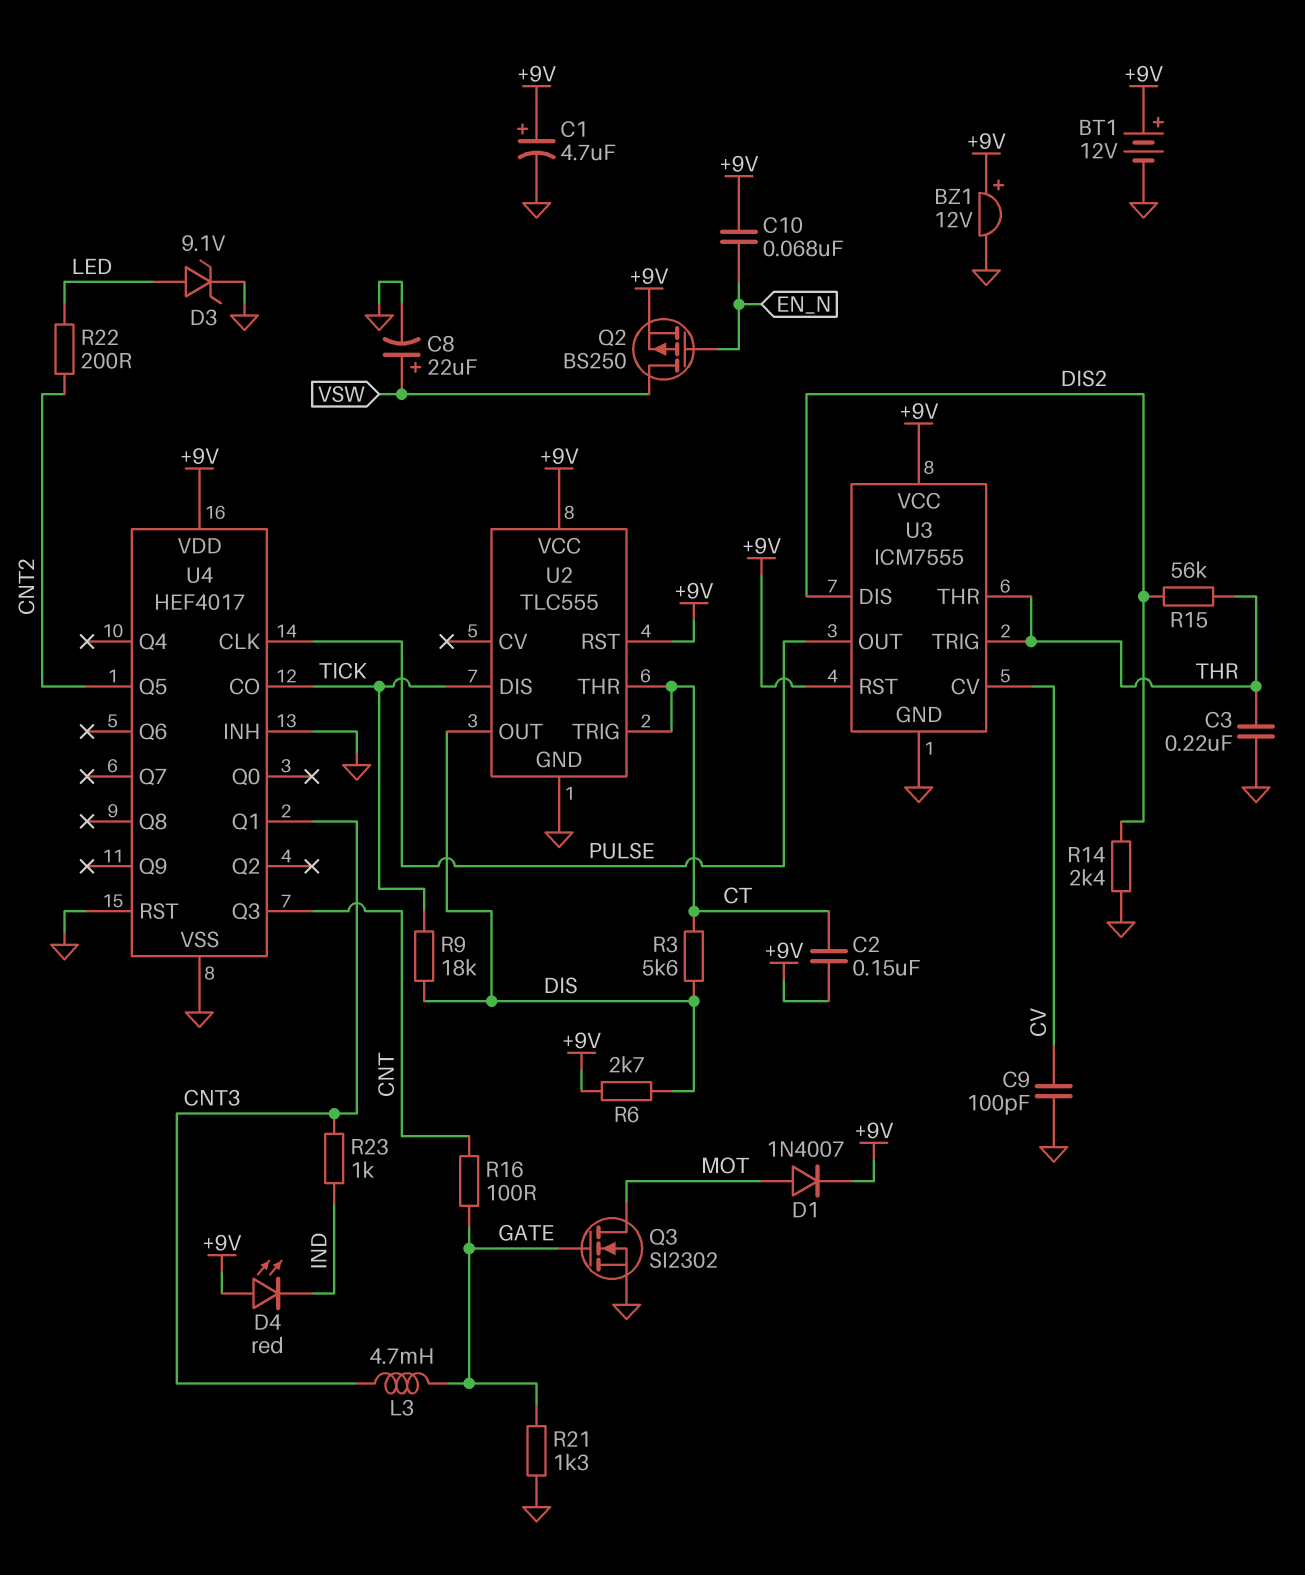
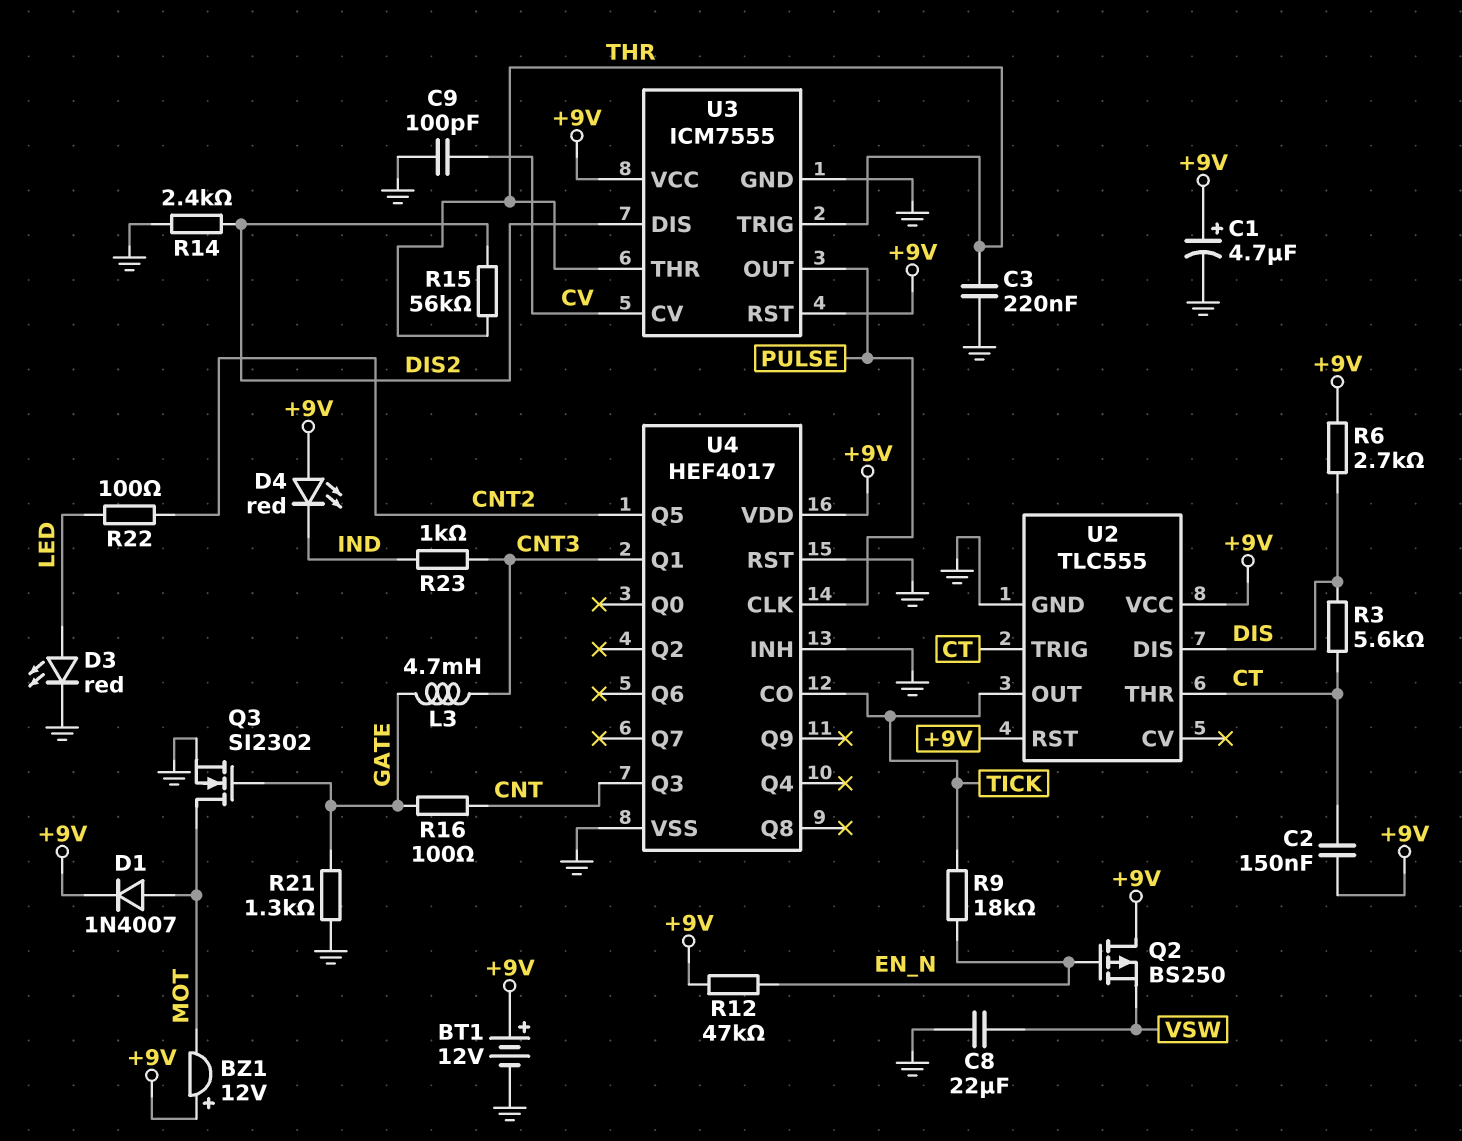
BZ1: buzzer 12V (plus +9V, minus GND) -> buzzer 12V (plus +9V, minus MOT)
C8: 22uF (plus VSW, minus GND) -> 22uF (GND, VSW)
C10: 68nF (+9V, EN_N) -> none
D3: zener 9.1V (A LED, K GND) -> LED red (A LED, K GND)
Q2: PMOS BS250 (G EN_N, D VSW, S +9V) -> PMOS BS250 (G EN_N, D +9V, S VSW)
R9: 18k (DIS, TICK) -> 18k (EN_N, TICK)
R12: none -> 47k (+9V, EN_N)
R22: 200 (CNT2, LED) -> 100 (CNT2, LED)
U2 pin DIS: TICK -> DIS
U2 pin OUT: DIS -> TICK

